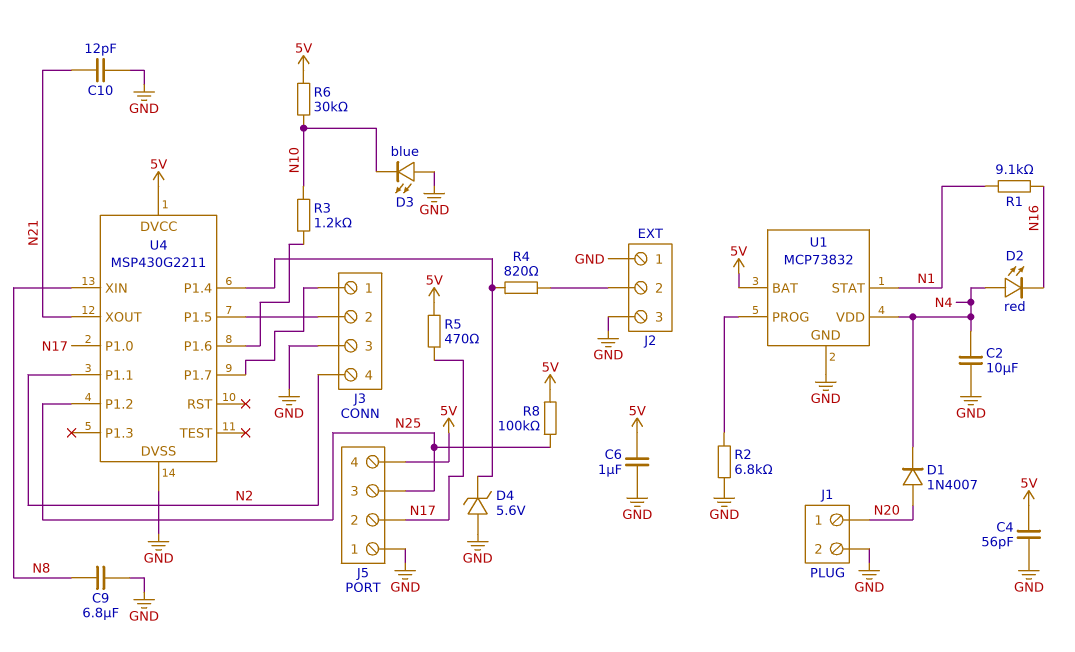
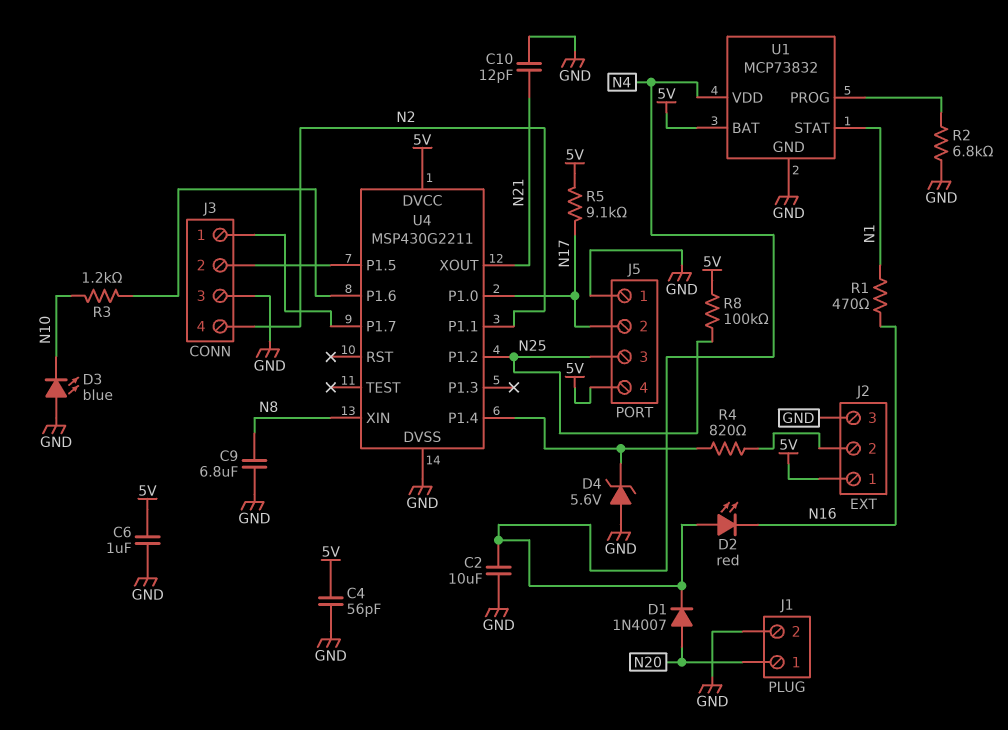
J2 pin 1: GND -> 5V
R1: 9.1k (N1, N16) -> 470 (N1, N16)
R5: 470 (5V, N17) -> 9.1k (5V, N17)
R6: 30k (5V, N10) -> none

